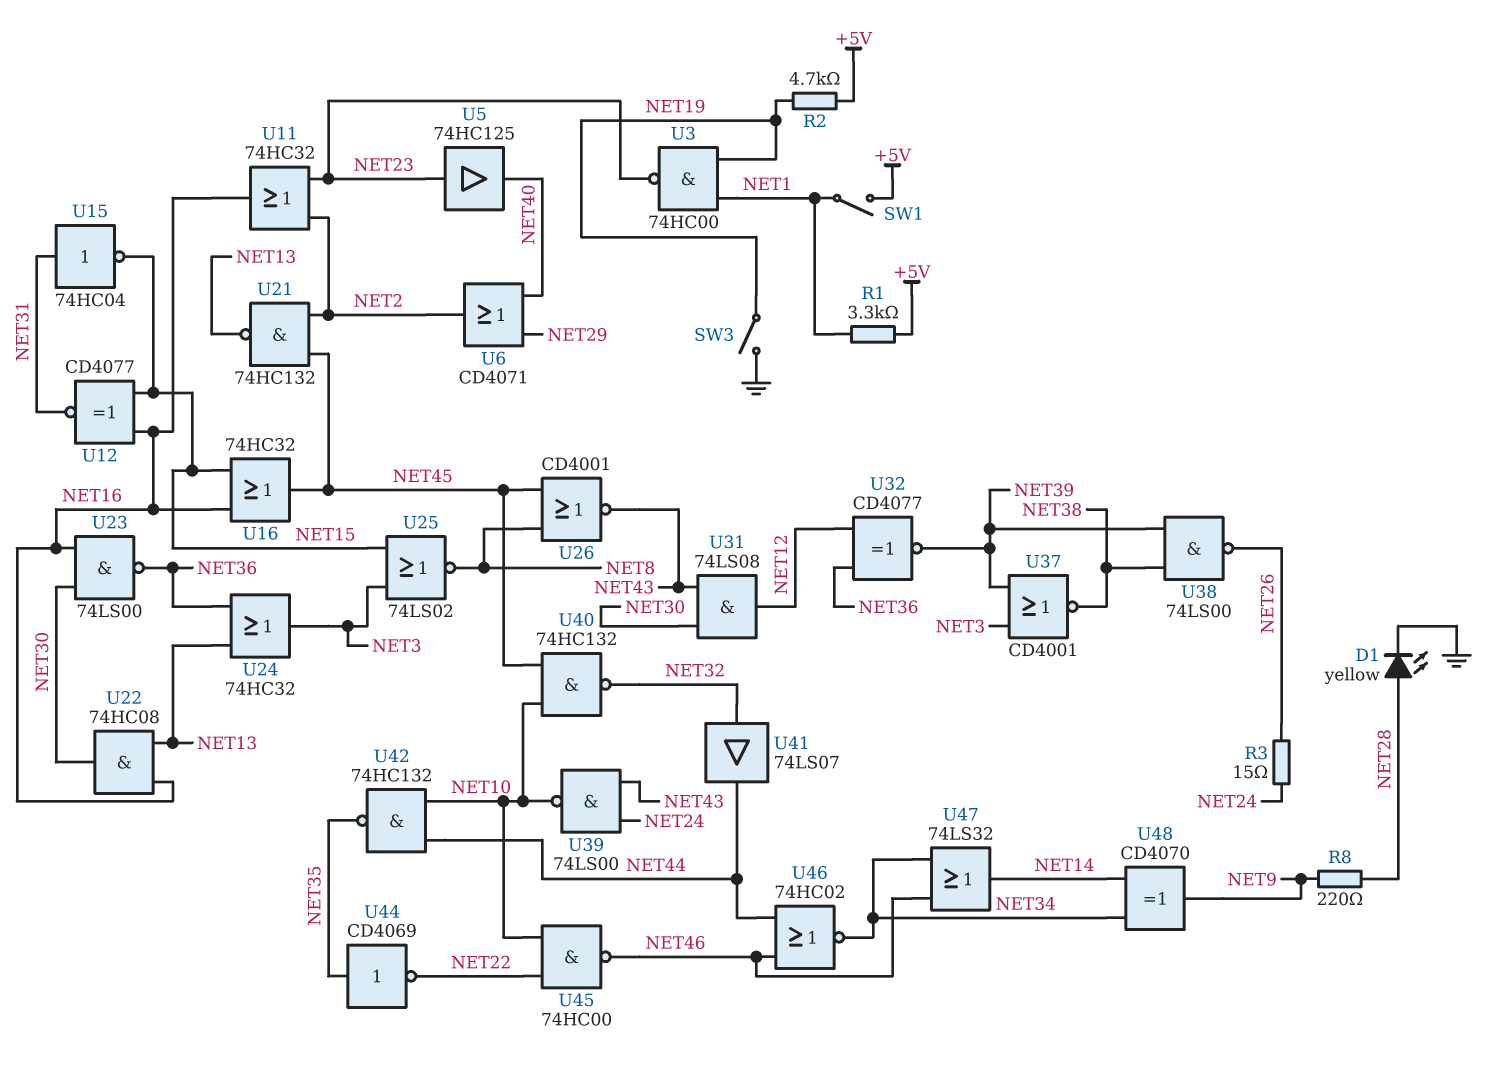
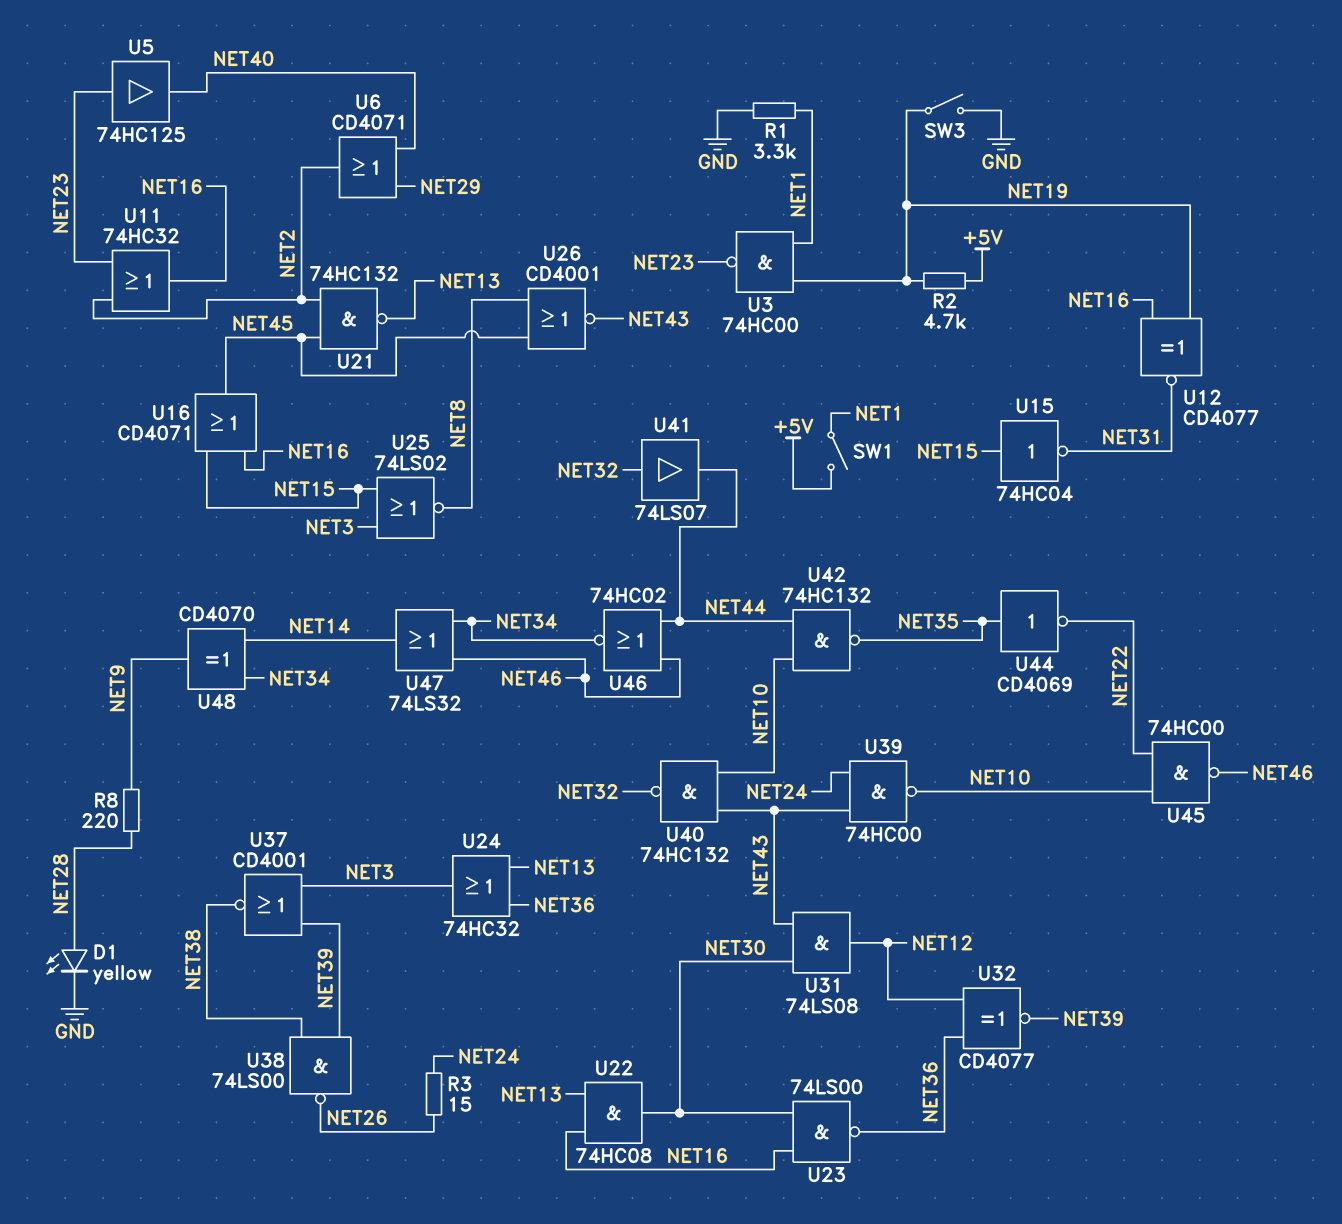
R1: 3.3k (+5V, NET1) -> 3.3k (GND, NET1)
U12: XNOR CD4077 (in NET15, in NET16, out NET31) -> XNOR CD4077 (in NET16, in NET19, out NET31)
U15: NOT 74HC04 (in NET31, out NET15) -> NOT 74HC04 (in NET15, out NET31)
U16: OR 74HC32 (in NET15, in NET16, out NET45) -> OR CD4071 (in NET15, in NET16, out NET45)
U39: NAND 74LS00 (in NET24, in NET43, out NET10) -> NAND 74HC00 (in NET24, in NET43, out NET10)
U40: NAND 74HC132 (in NET10, in NET45, out NET32) -> NAND 74HC132 (in NET10, in NET43, out NET32)

